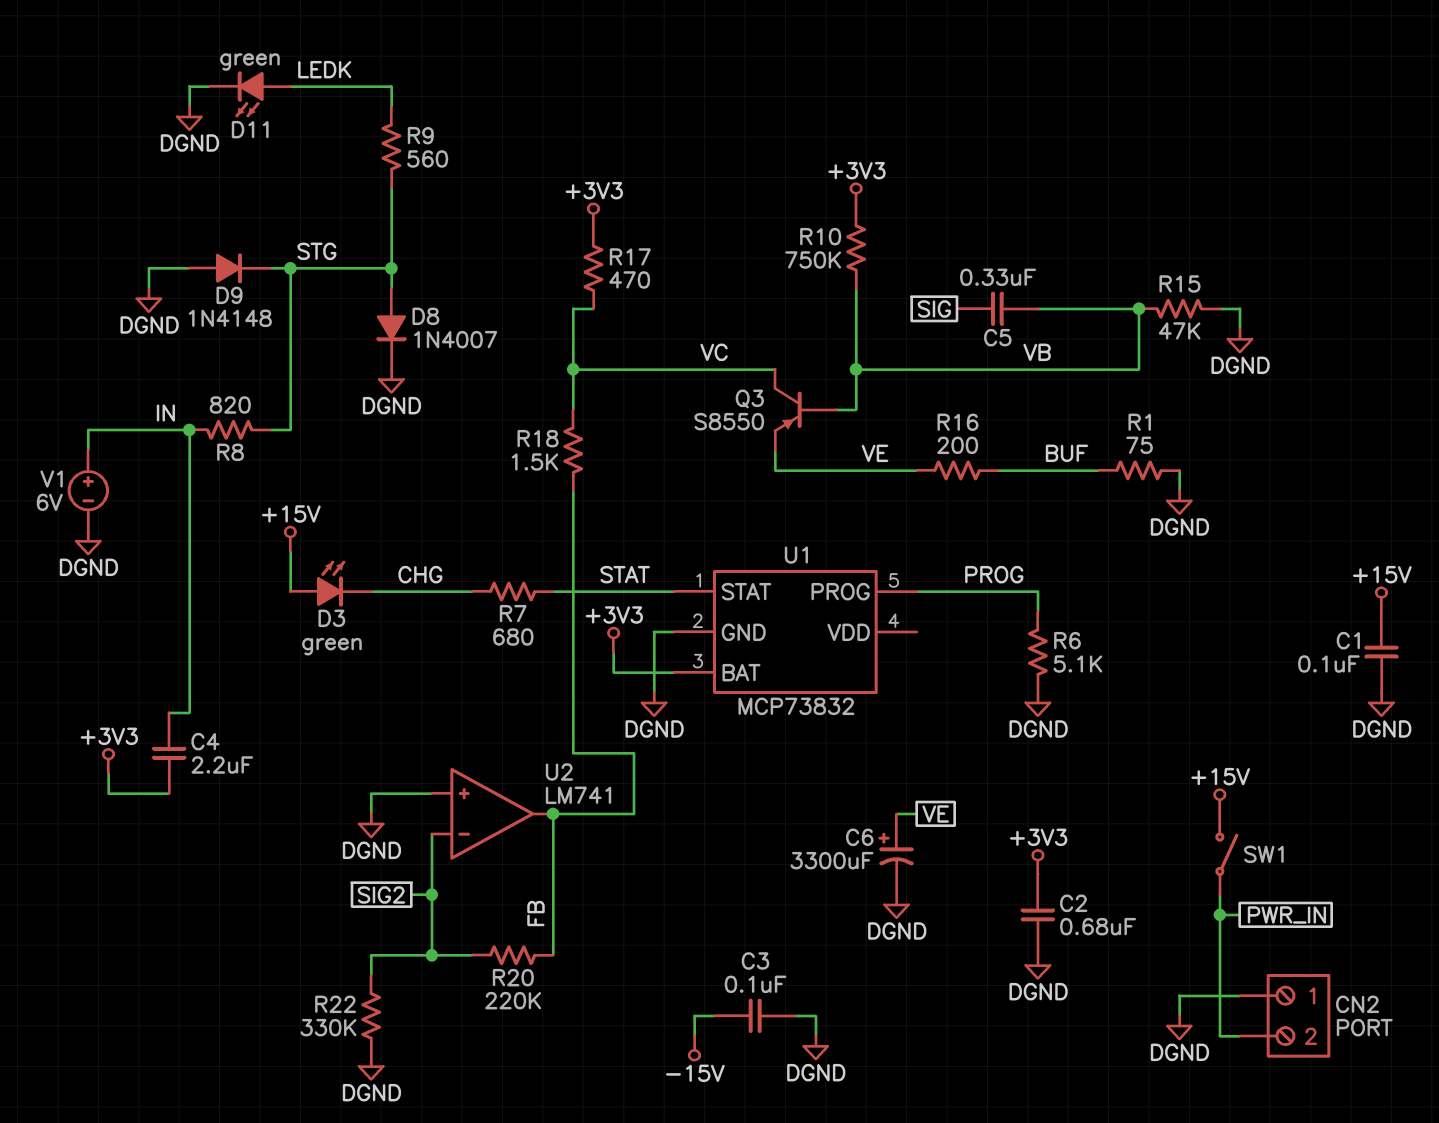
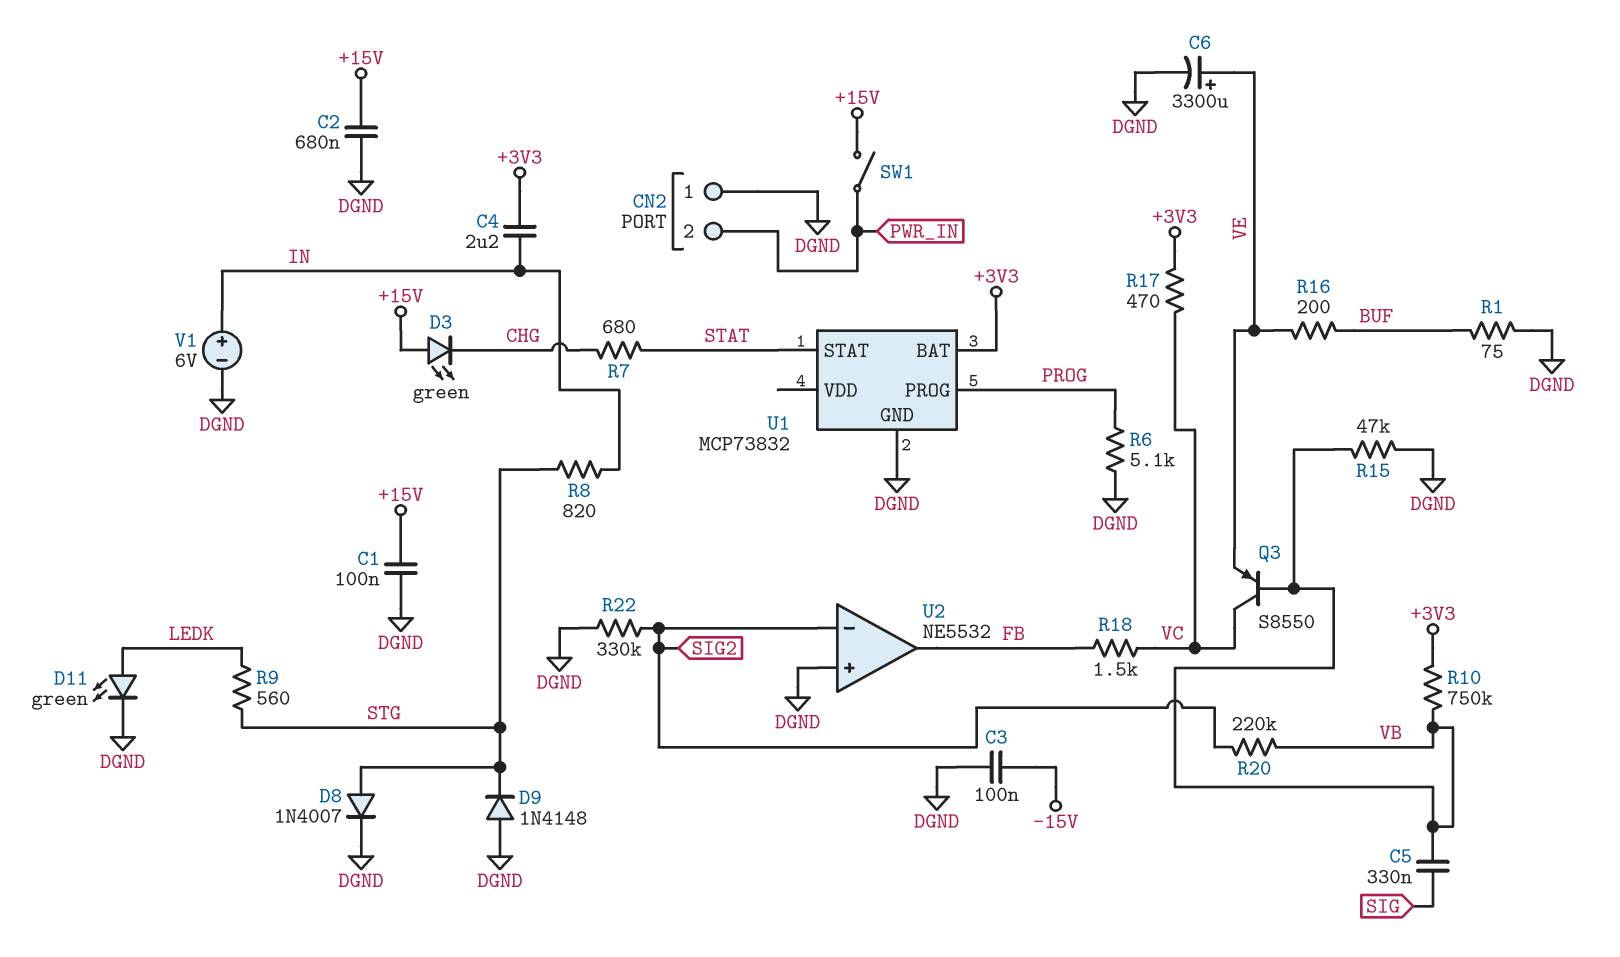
C2: 680nF (+3V3, DGND) -> 680nF (+15V, DGND)
R20: 220k (FB, SIG2) -> 220k (SIG2, VB)
U2: LM741 -> NE5532

